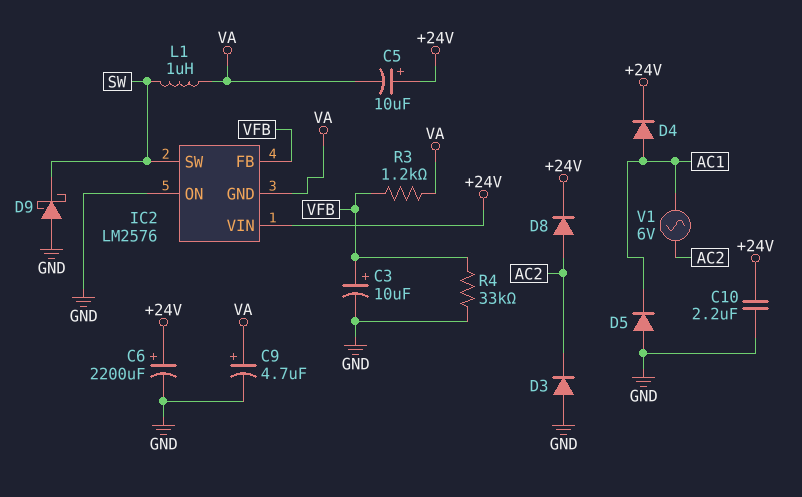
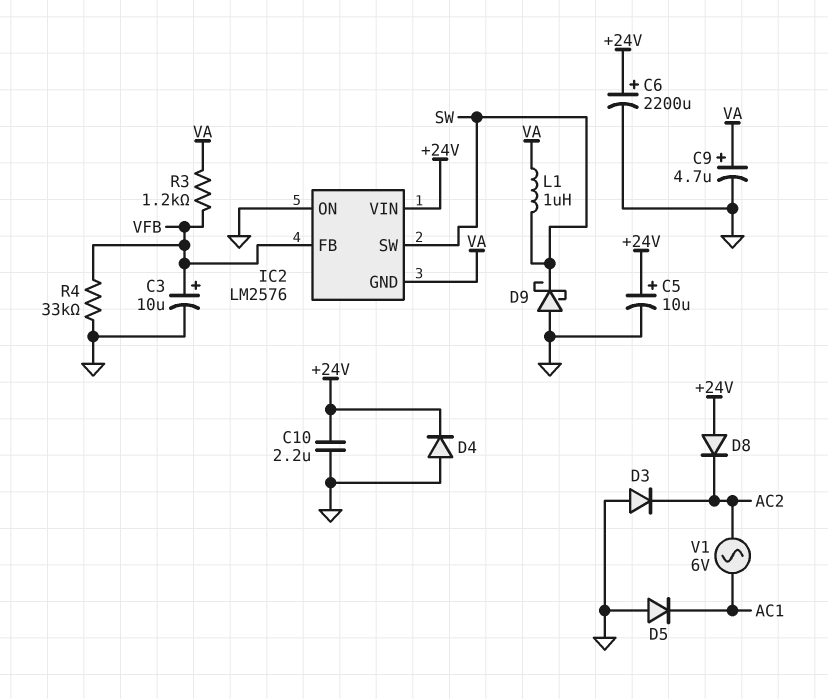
C5: 10uF (plus +24V, minus VA) -> 10uF (plus +24V, minus GND)
D4: diode (A AC1, K +24V) -> diode (A GND, K +24V)
D8: diode (A AC2, K +24V) -> diode (A +24V, K AC2)

